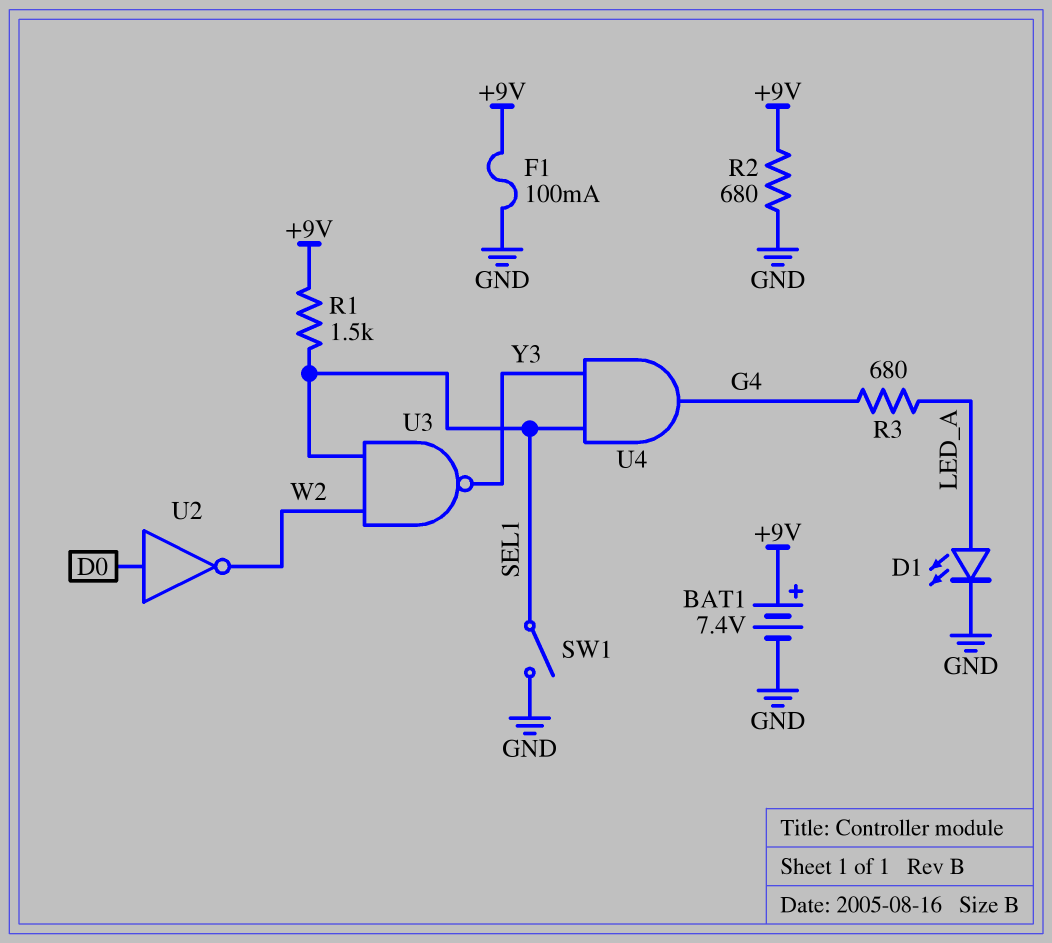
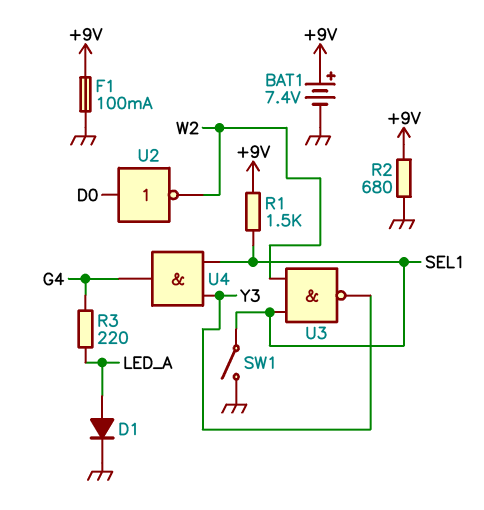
D1: LED (A LED_A, K GND) -> diode (A LED_A, K GND)
R3: 680 (G4, LED_A) -> 220 (G4, LED_A)

